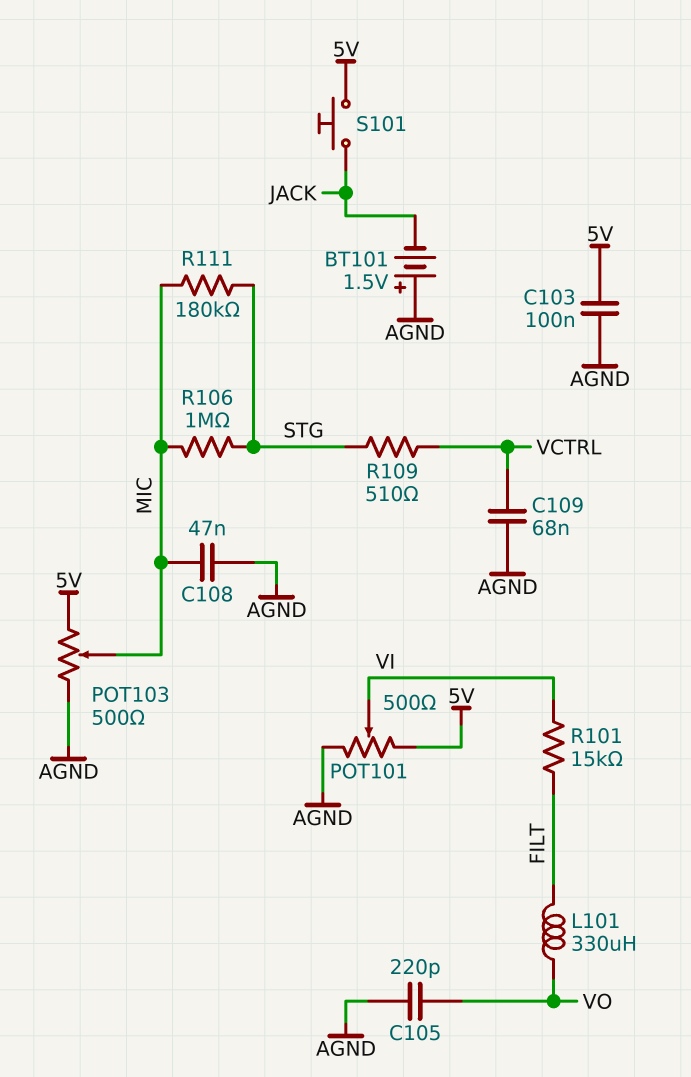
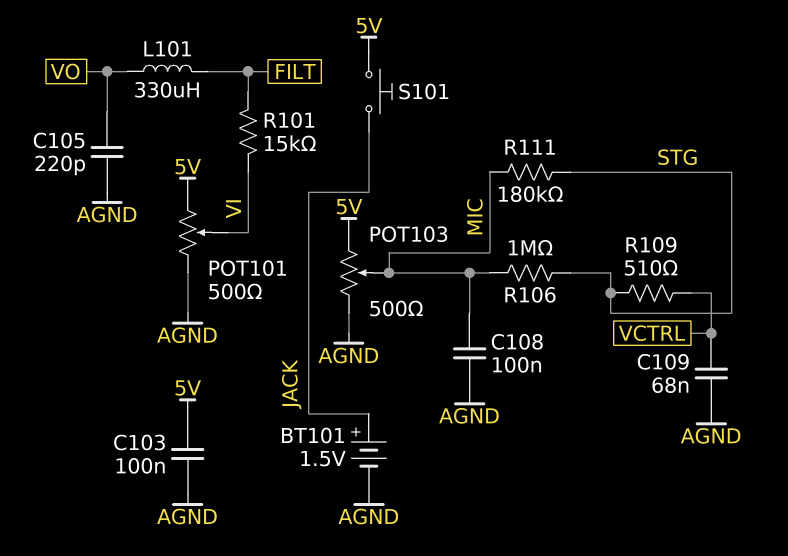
BT101: 1.5V (plus AGND, minus JACK) -> 1.5V (plus JACK, minus AGND)
C108: 47nF (AGND, MIC) -> 100nF (AGND, MIC)

